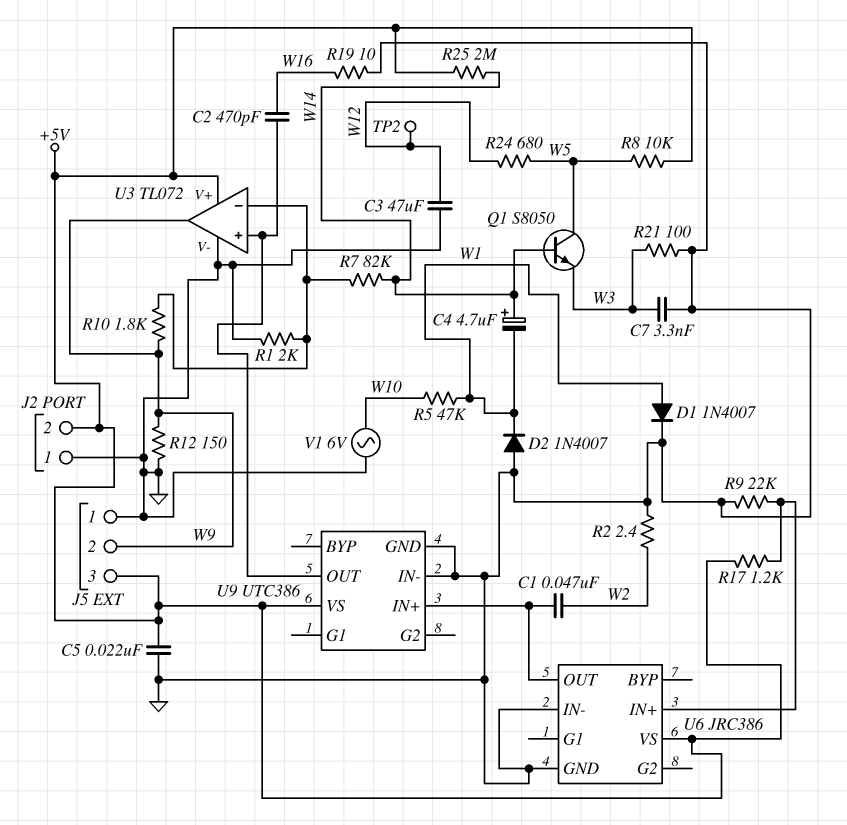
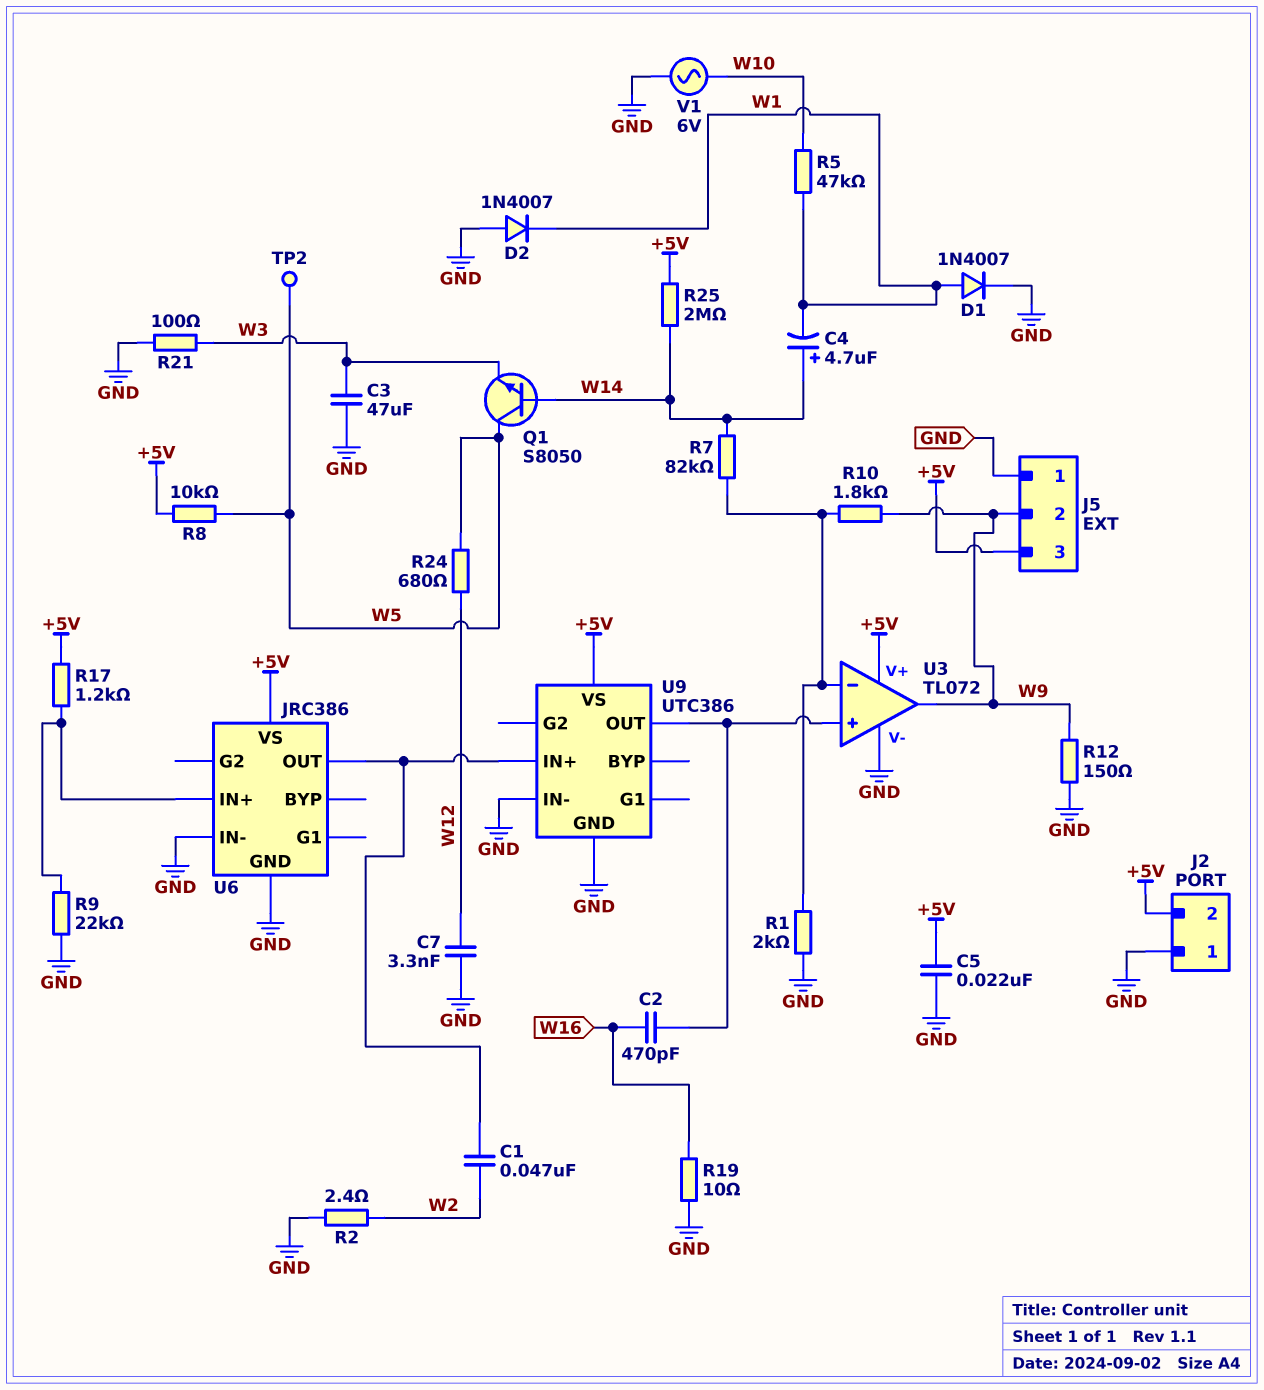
C3: 47uF (GND, W12) -> 47uF (GND, W3)
C7: 3.3nF (GND, W3) -> 3.3nF (GND, W12)
TP2: test point (W12) -> test point (W5)

